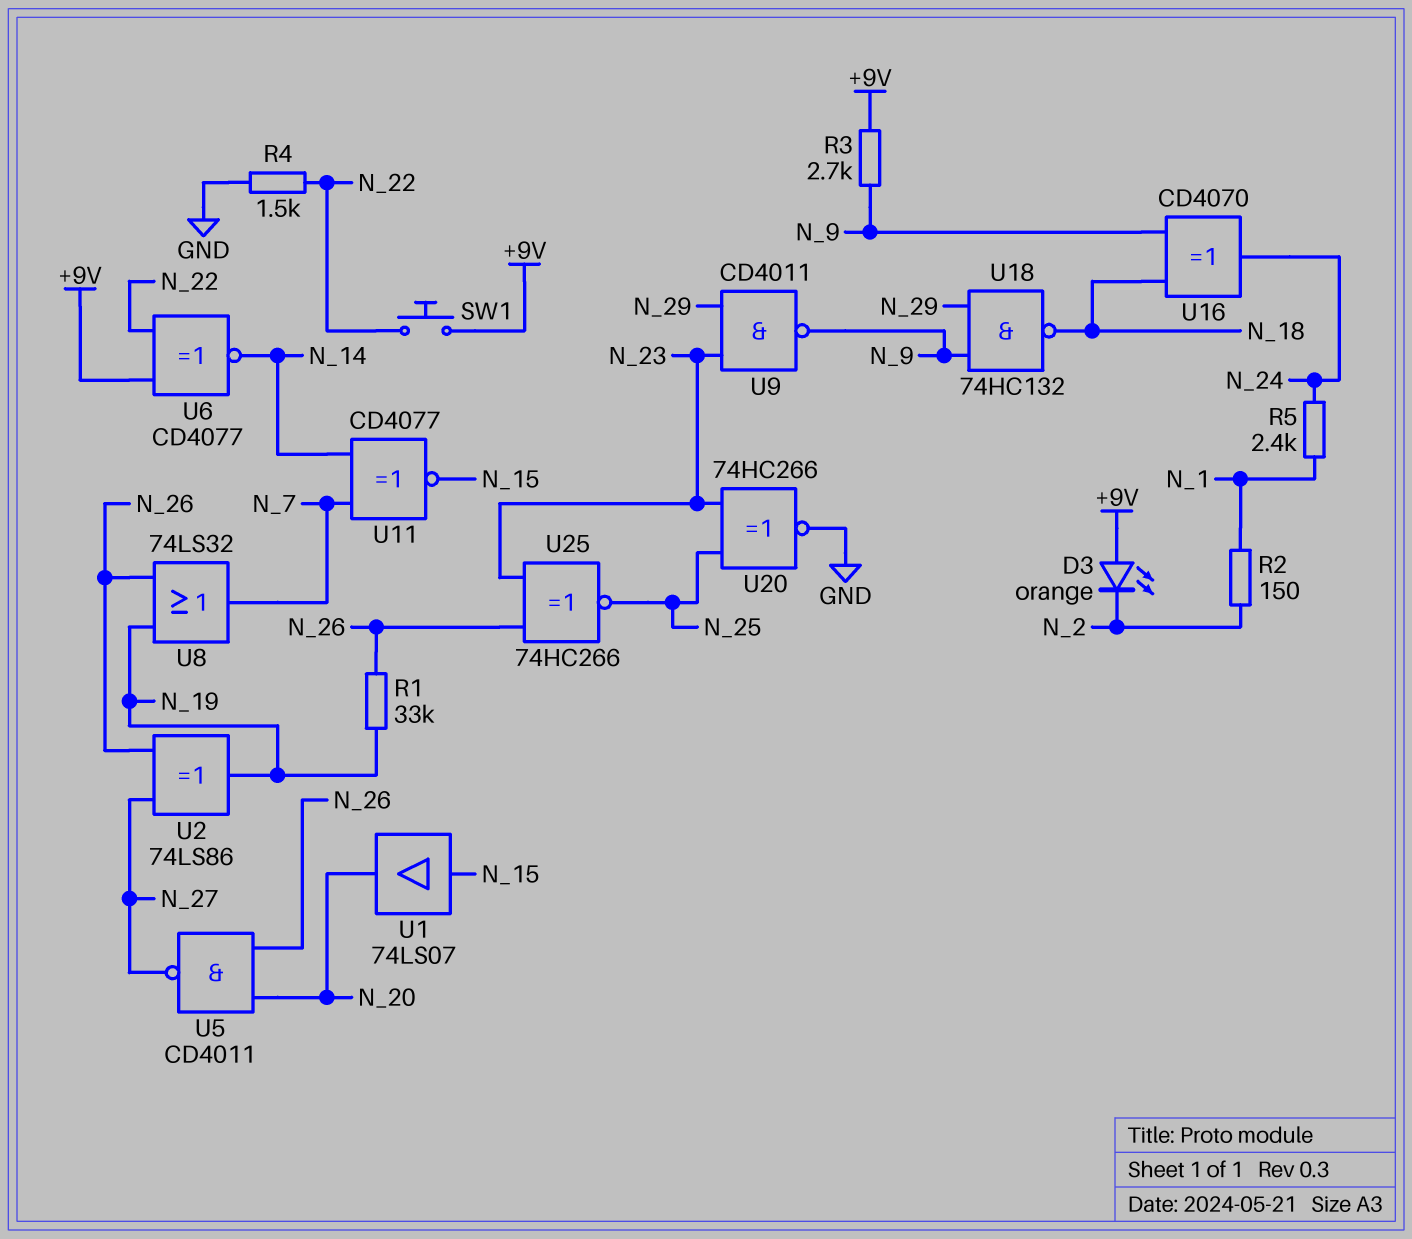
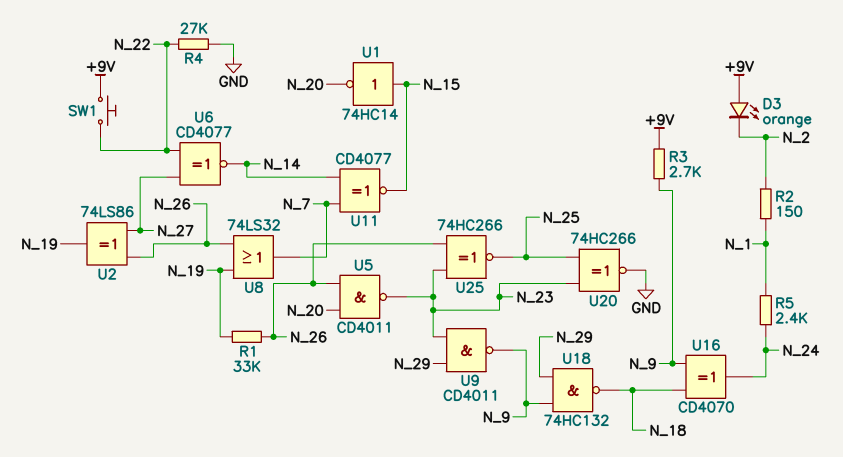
R4: 1.5k (GND, N_22) -> 27k (GND, N_22)
U1: buffer 74LS07 (in N_15, out N_20) -> NOT 74HC14 (in N_15, out N_20)
U5: NAND CD4011 (in N_20, in N_26, out N_27) -> NAND CD4011 (in N_20, in N_26, out N_23)
U6: XNOR CD4077 (in +9V, in N_22, out N_14) -> XNOR CD4077 (in N_22, in N_27, out N_14)

